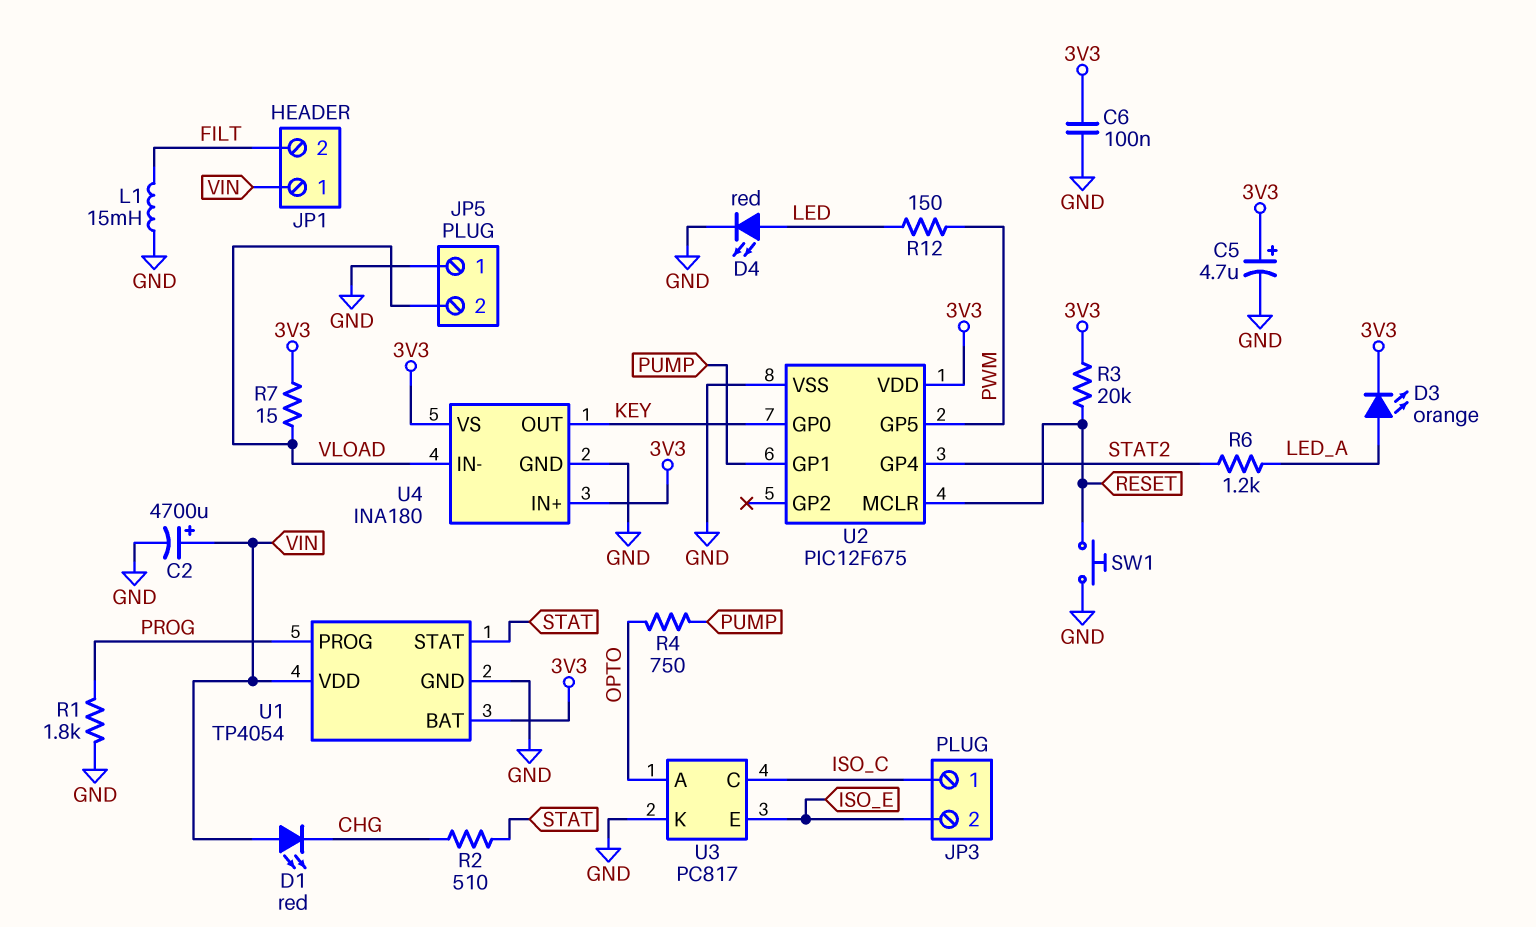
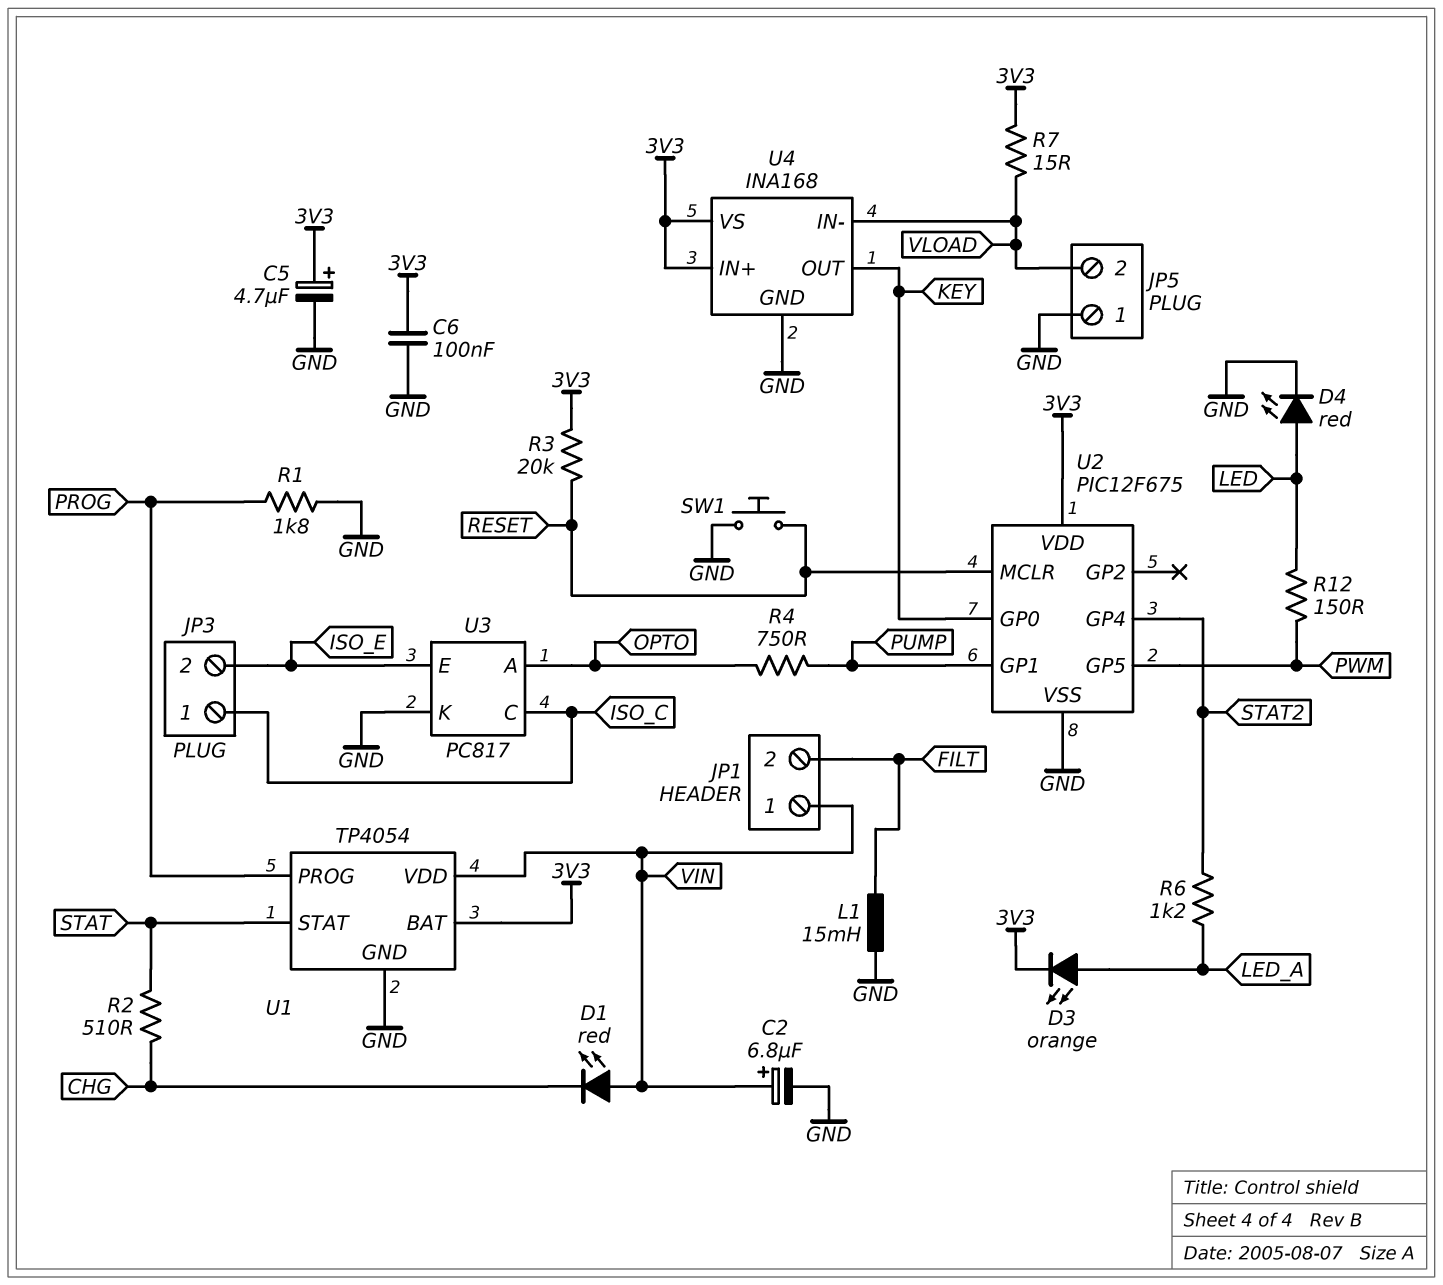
C2: 4700uF (plus VIN, minus GND) -> 6.8uF (plus VIN, minus GND)
U4: INA180 -> INA168

